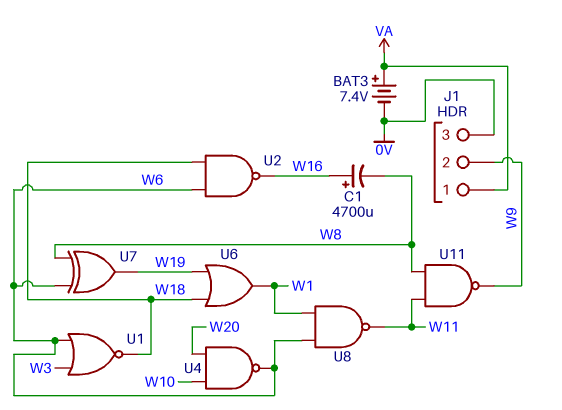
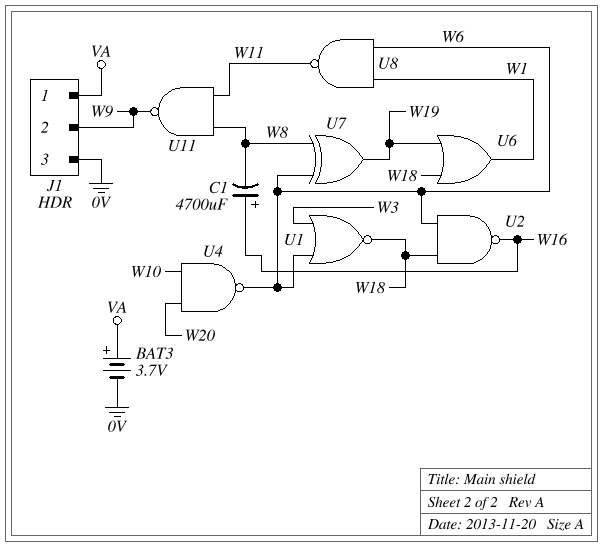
BAT3: 7.4V (plus VA, minus 0V) -> 3.7V (plus VA, minus 0V)

